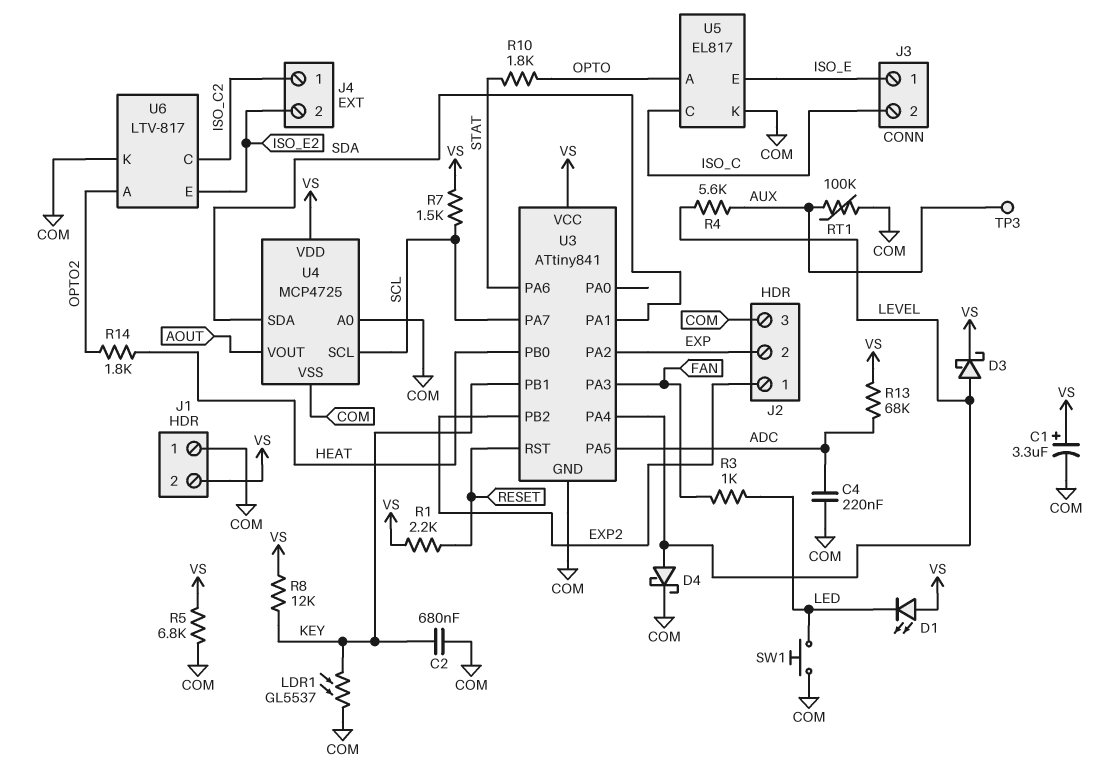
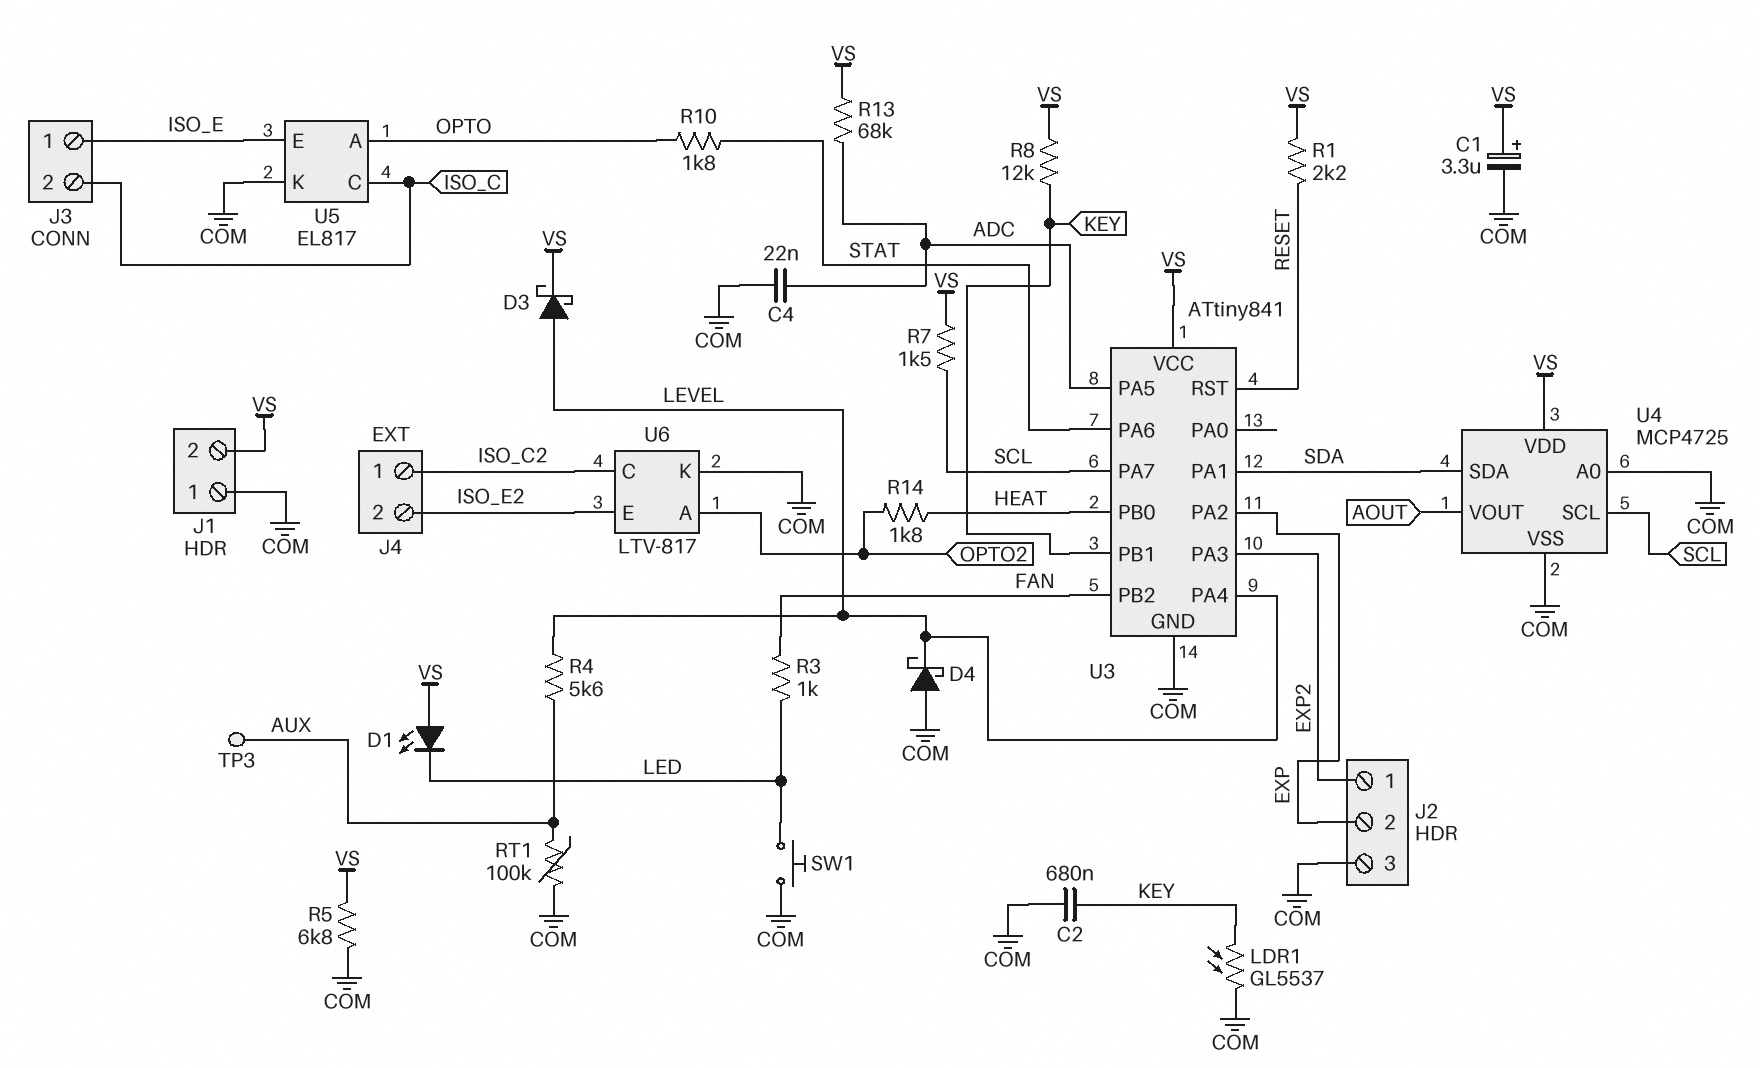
C4: 220nF (ADC, COM) -> 22nF (ADC, COM)
D4: schottky (A LEVEL, K COM) -> schottky (A COM, K LEVEL)
U3 pin PA3: FAN -> EXP2
U3 pin PB2: EXP2 -> FAN

